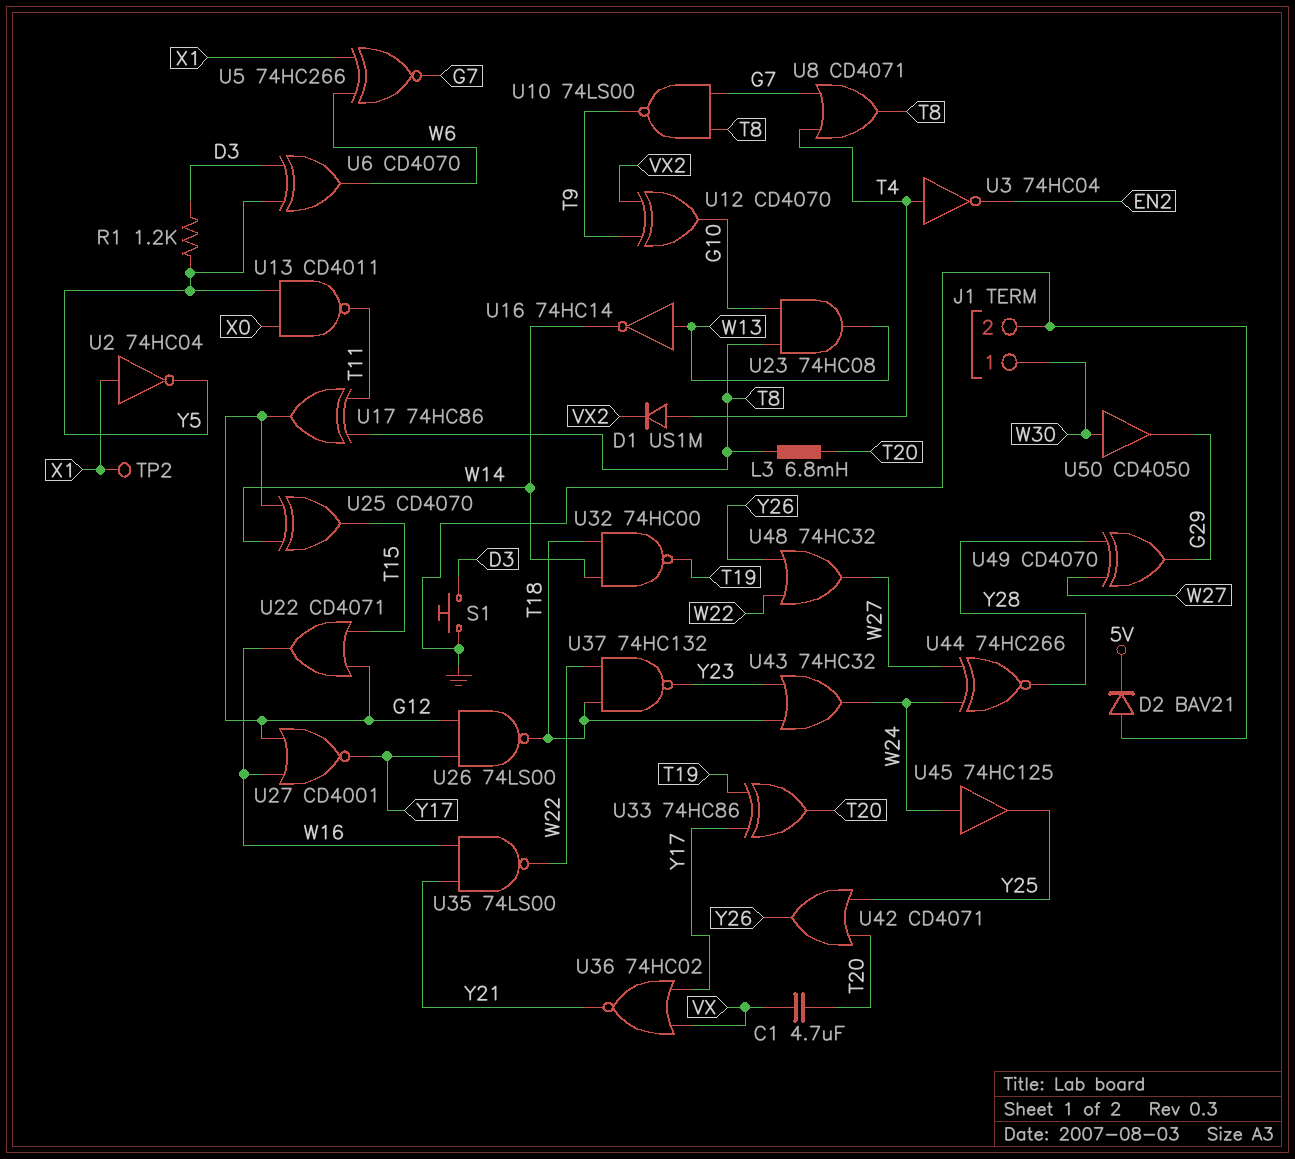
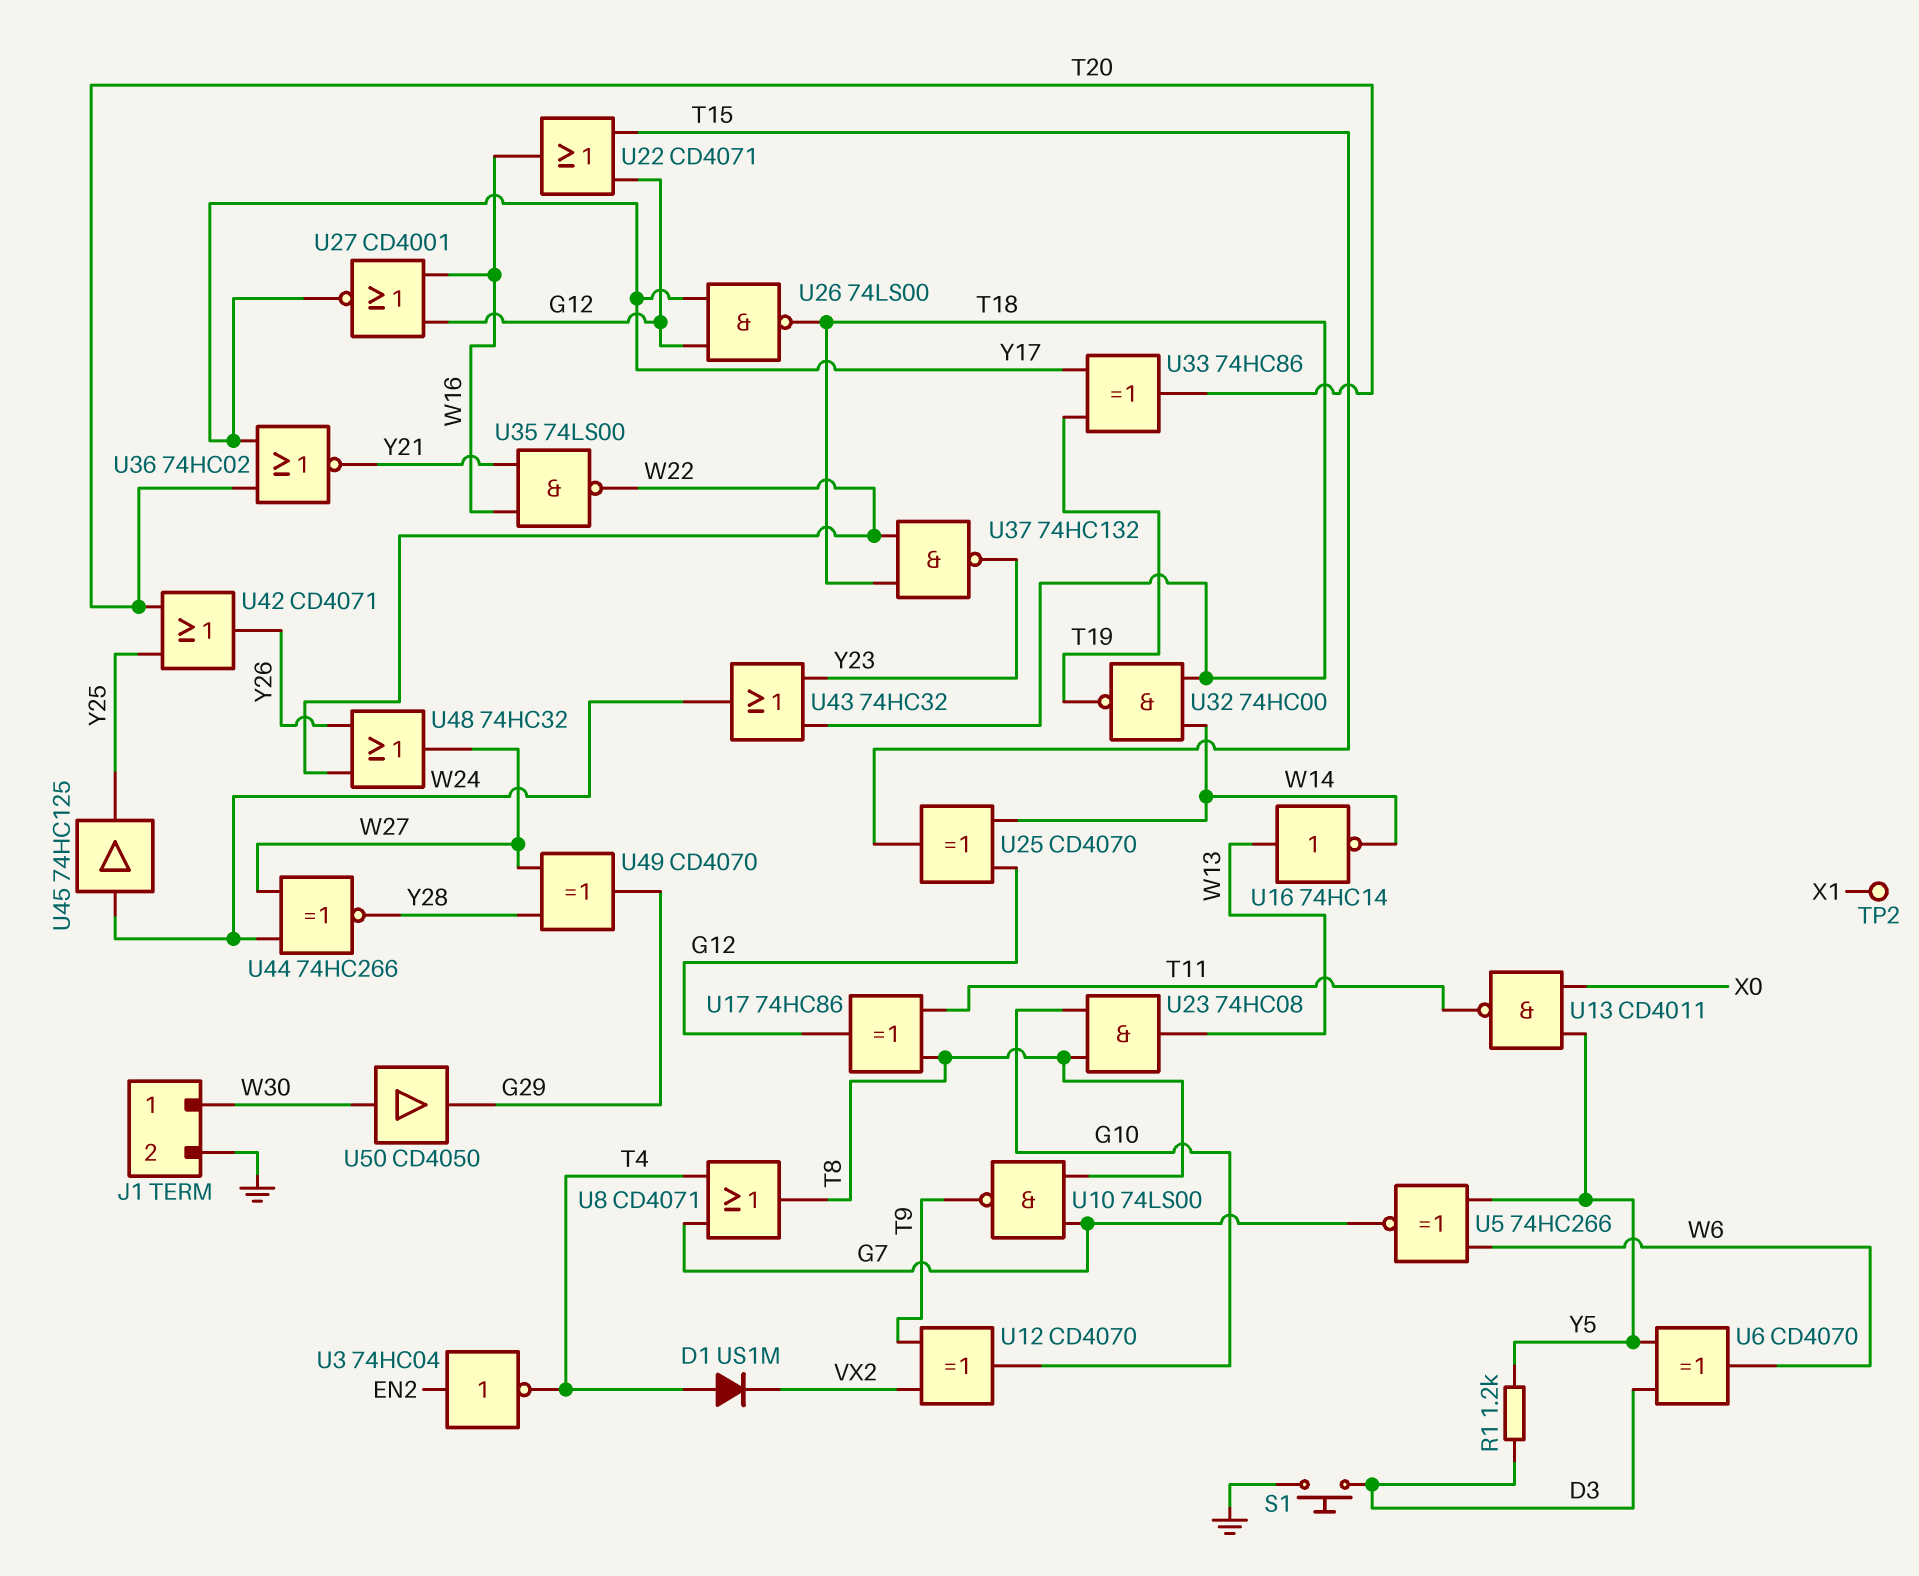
C1: 4.7uF (T20, VX) -> none
D2: diode BAV21 (A GND, K 5V) -> none
L3: 6.8mH (T8, T20) -> none
U2: NOT 74HC04 (in X1, out Y5) -> none
U3: NOT 74HC04 (in T4, out EN2) -> NOT 74HC04 (in EN2, out T4)
U5: XNOR 74HC266 (in W6, in X1, out G7) -> XNOR 74HC266 (in W6, in Y5, out G7)
U36: NOR 74HC02 (in VX, in Y17, out Y21) -> NOR 74HC02 (in T20, in Y17, out Y21)

